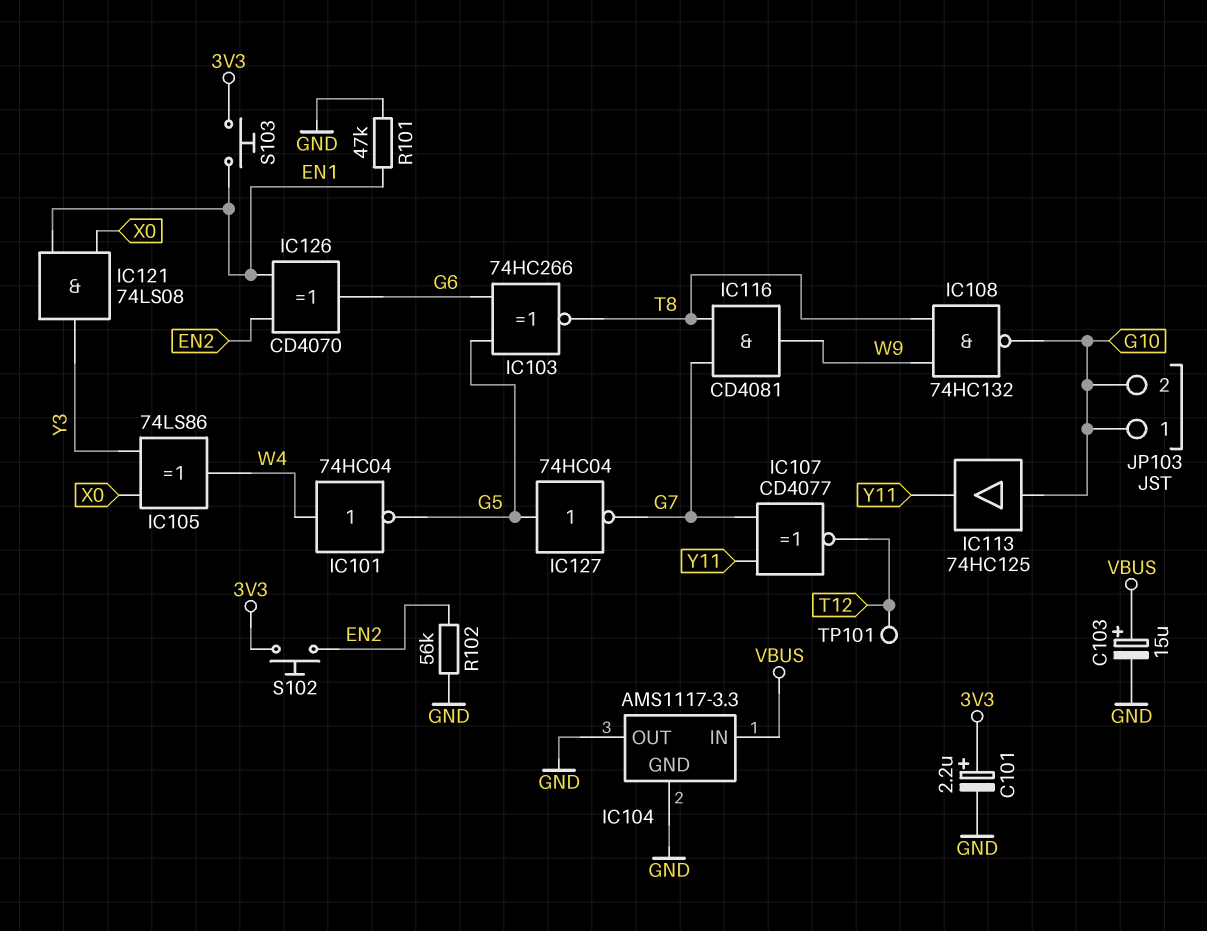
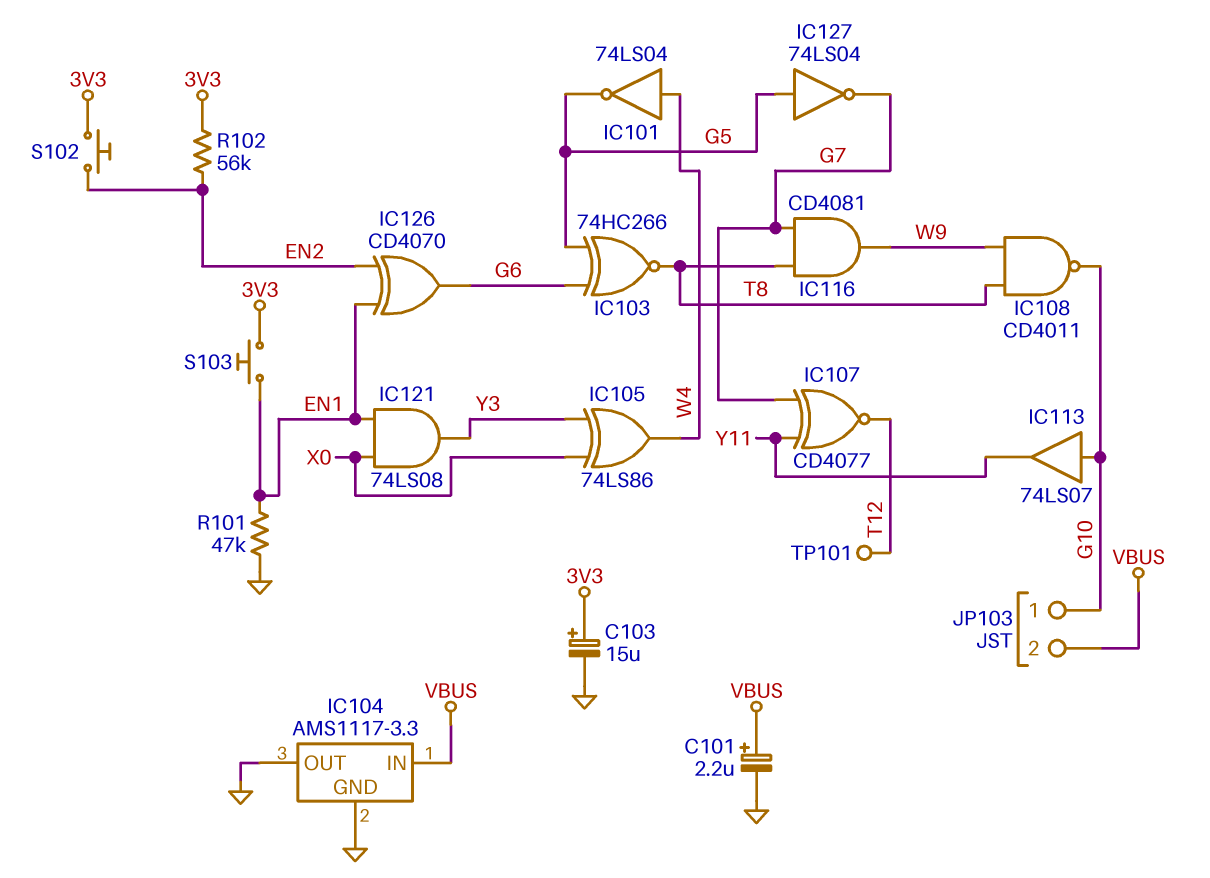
C101: 2.2uF (plus 3V3, minus GND) -> 2.2uF (plus VBUS, minus GND)
C103: 15uF (plus VBUS, minus GND) -> 15uF (plus 3V3, minus GND)
IC101: NOT 74HC04 (in W4, out G5) -> NOT 74LS04 (in W4, out G5)
IC108: NAND 74HC132 (in T8, in W9, out G10) -> NAND CD4011 (in T8, in W9, out G10)
IC113: buffer 74HC125 (in G10, out Y11) -> buffer 74LS07 (in G10, out Y11)
IC127: NOT 74HC04 (in G5, out G7) -> NOT 74LS04 (in G5, out G7)
JP103 pin 2: G10 -> VBUS
R102: 56k (EN2, GND) -> 56k (3V3, EN2)

